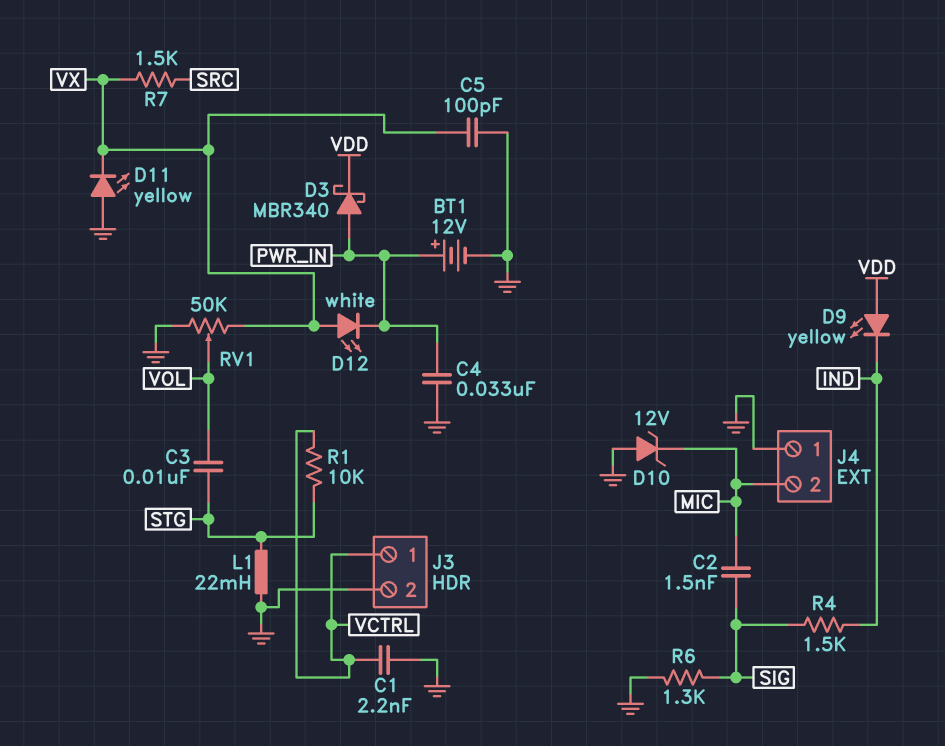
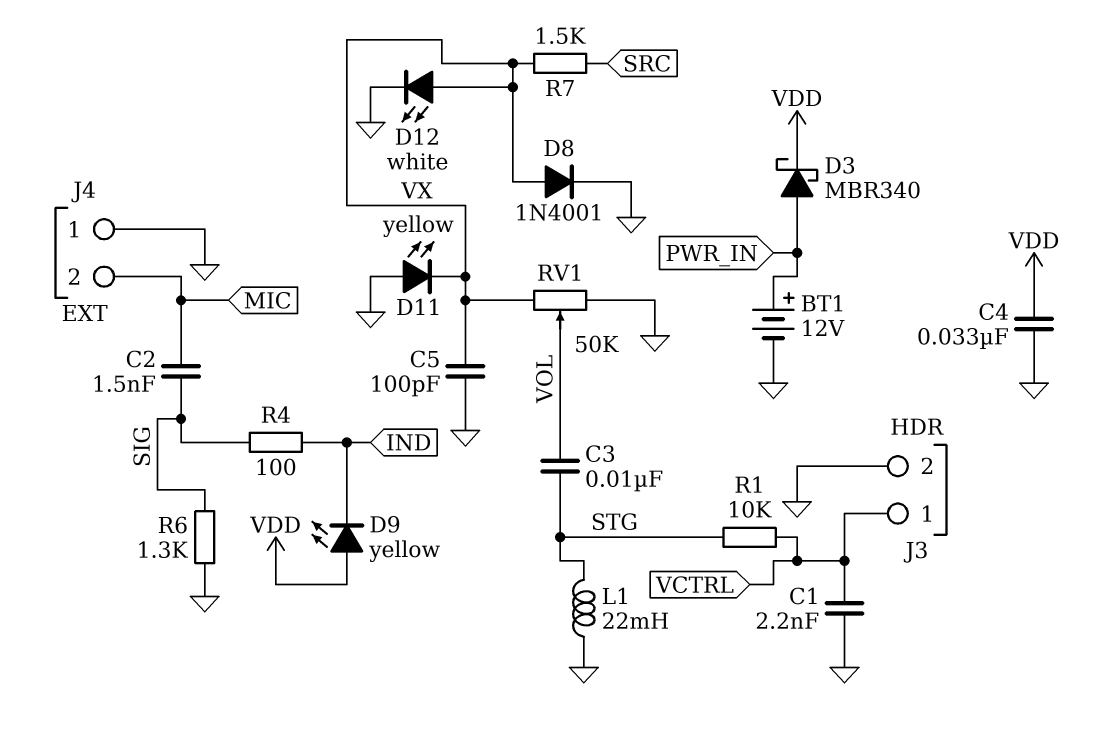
C4: 33nF (GND, PWR_IN) -> 33nF (GND, VDD)
D8: none -> diode 1N4001 (A VX, K GND)
D10: zener 12V (A GND, K MIC) -> none
D12: LED white (A VX, K PWR_IN) -> LED white (A VX, K GND)
R4: 1.5k (IND, SIG) -> 100 (IND, SIG)

